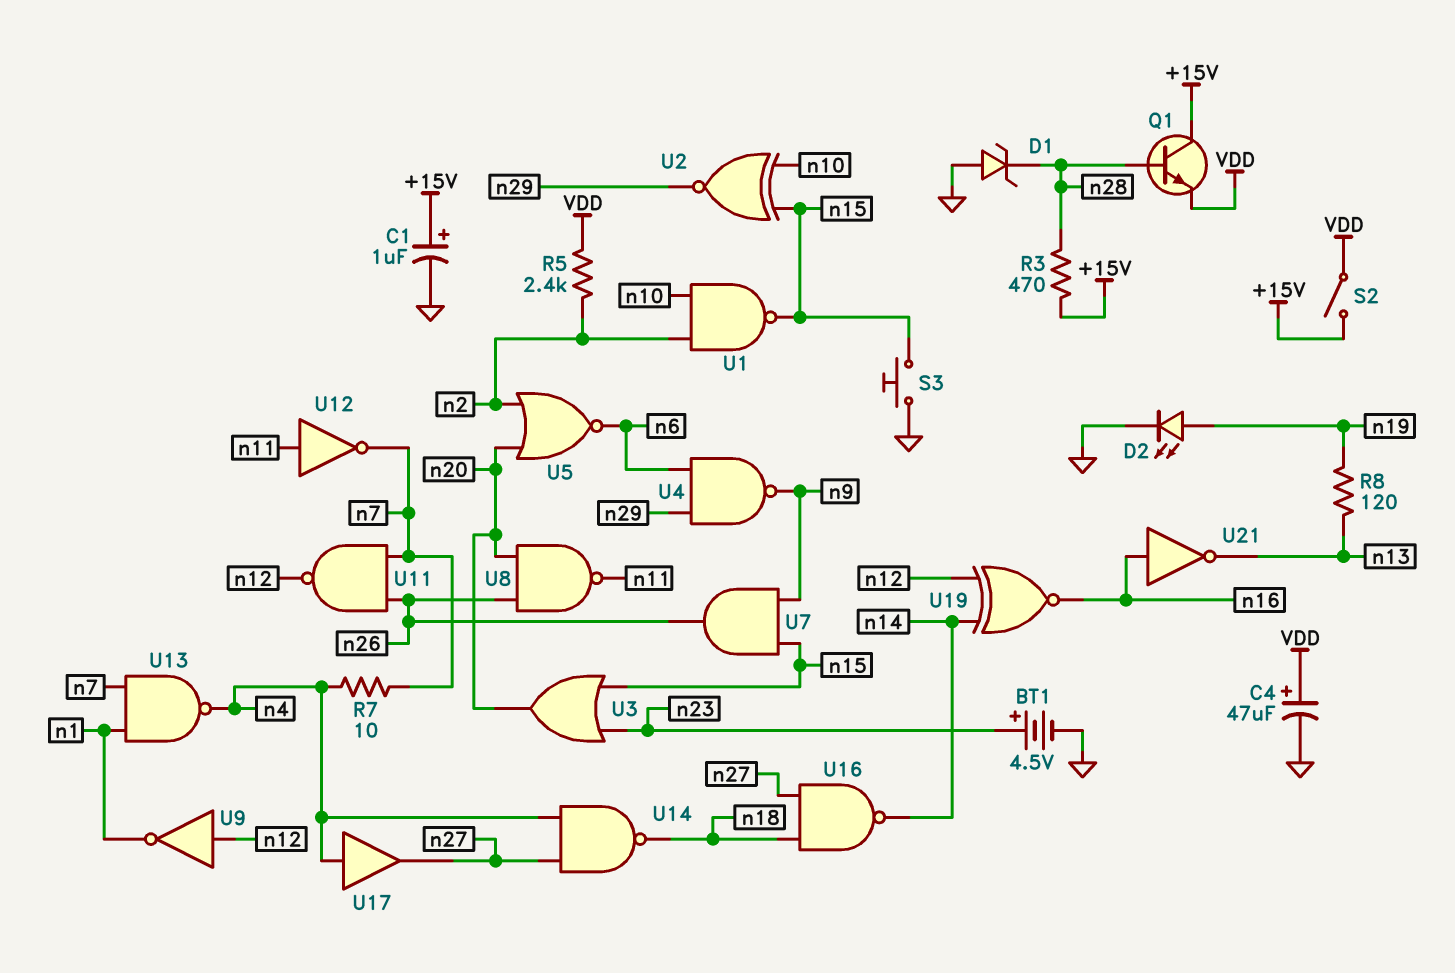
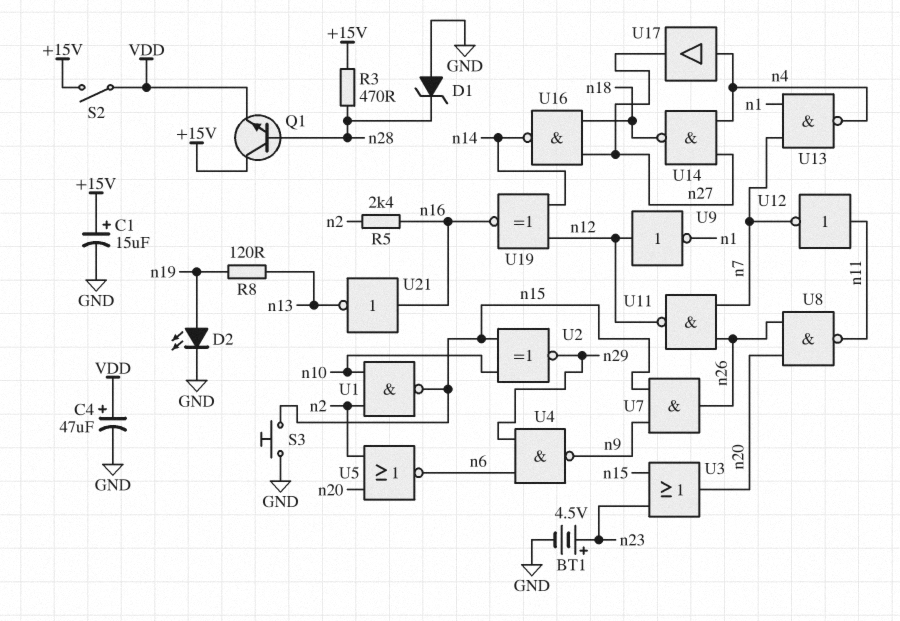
C1: 1uF (plus +15V, minus GND) -> 15uF (plus +15V, minus GND)
R5: 2.4k (VDD, n2) -> 2.4k (n2, n16)
R7: 10 (n4, n7) -> none

